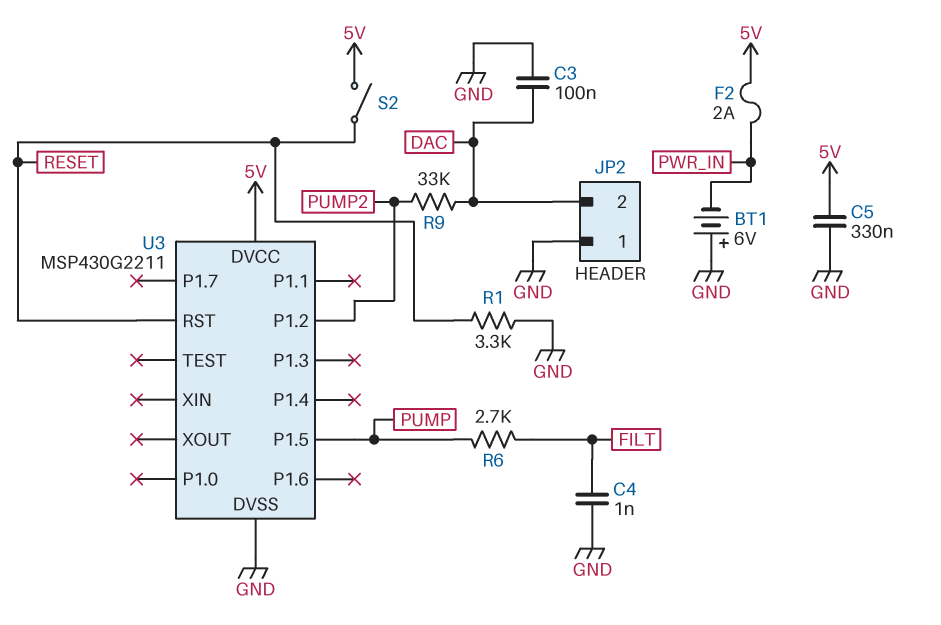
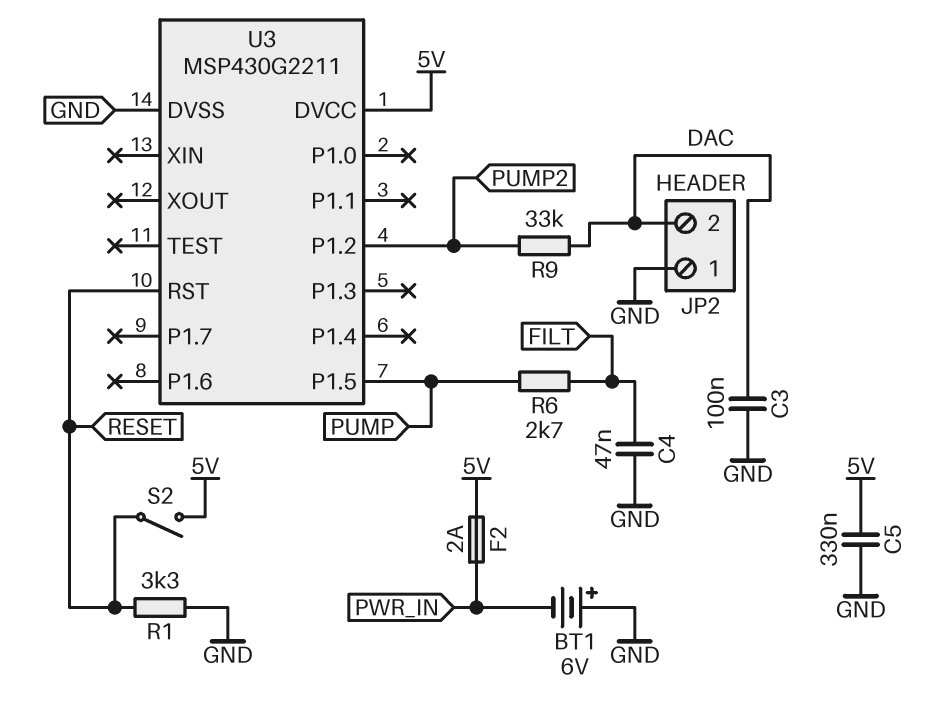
C4: 1nF (FILT, GND) -> 47nF (FILT, GND)

